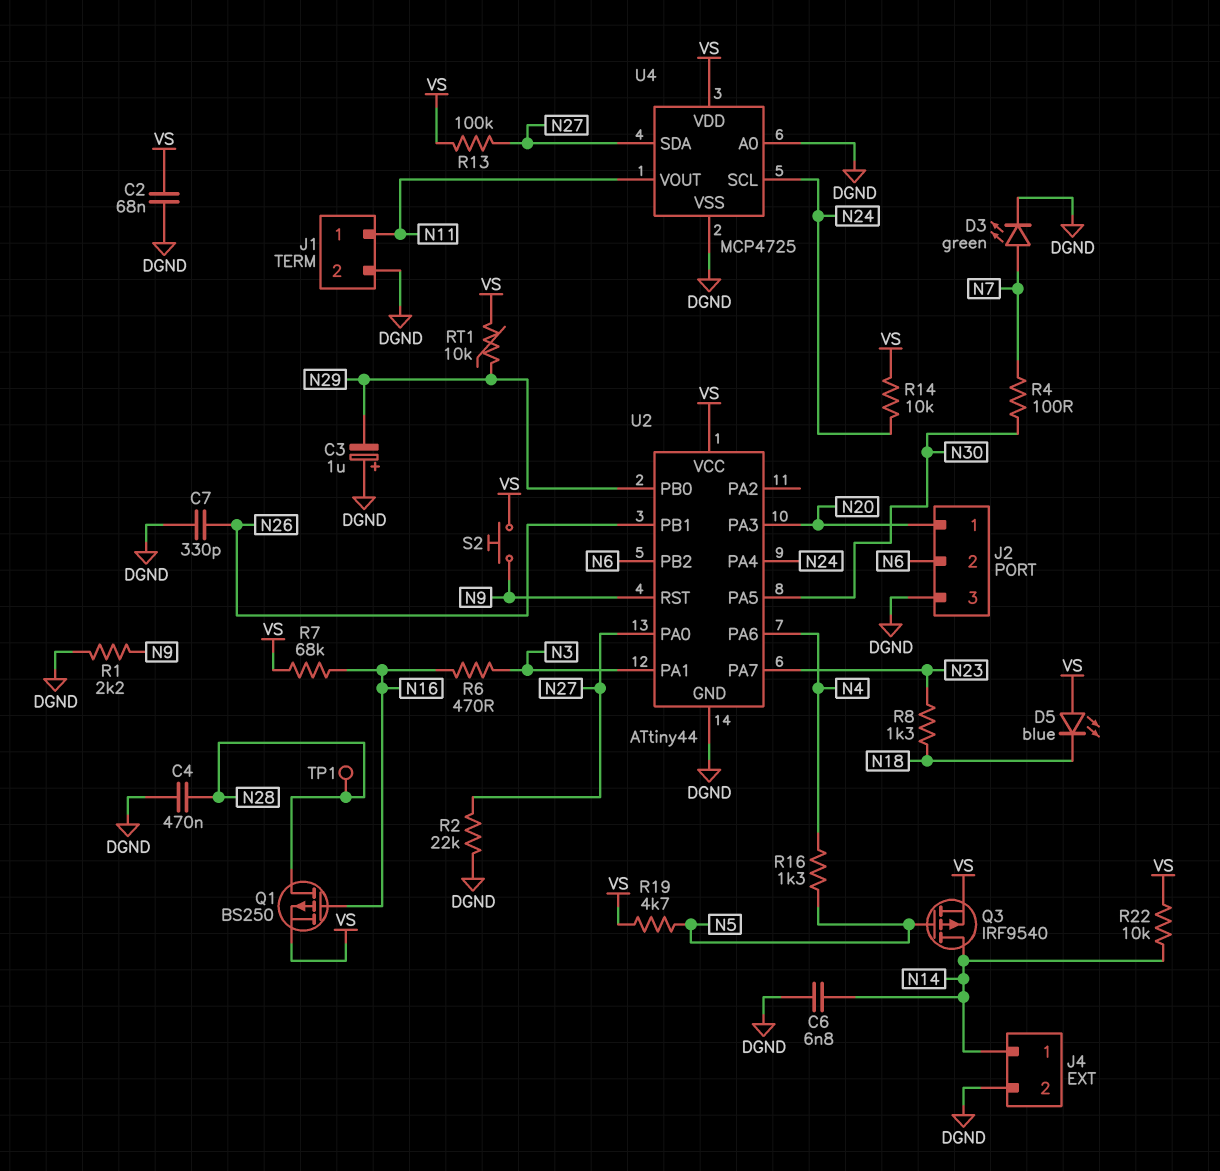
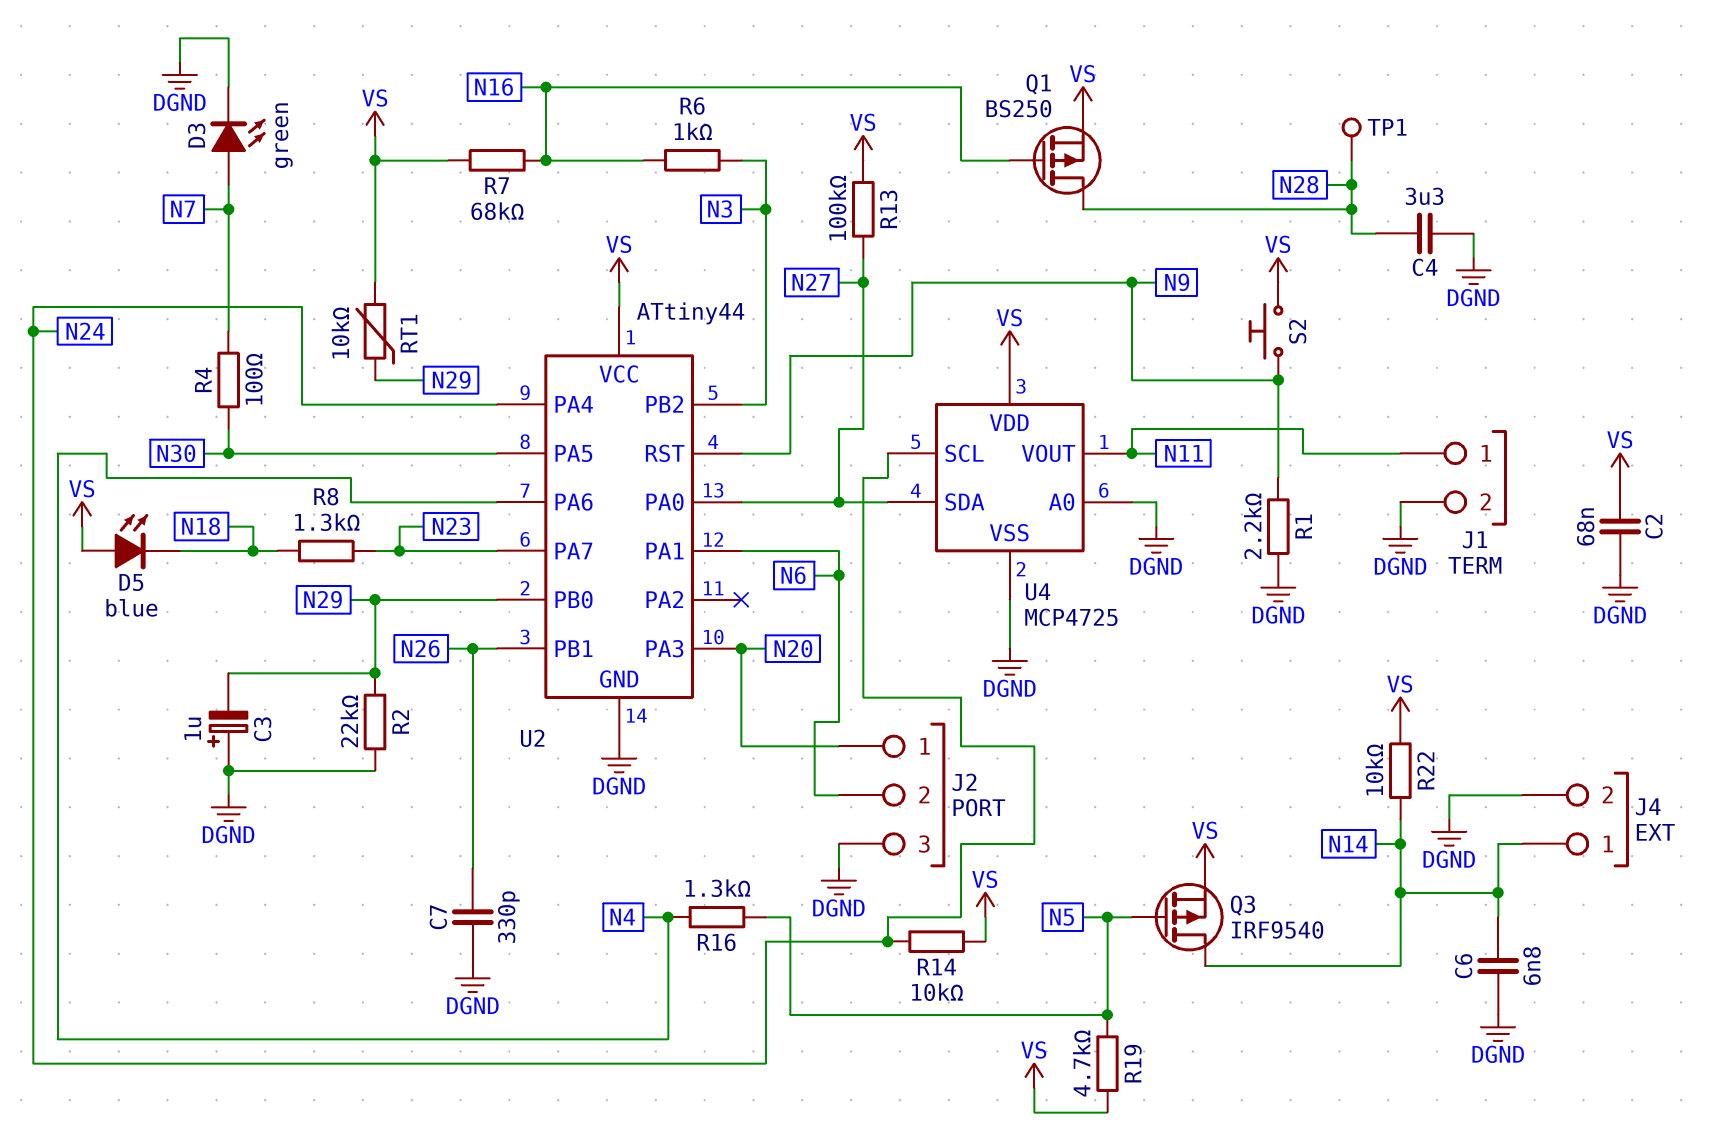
C4: 470nF (DGND, N28) -> 3.3uF (DGND, N28)
R2: 22k (DGND, N27) -> 22k (DGND, N29)
R6: 470 (N3, N16) -> 1k (N3, N16)
U2 pin PA1: N3 -> N6
U2 pin PB2: N6 -> N3

